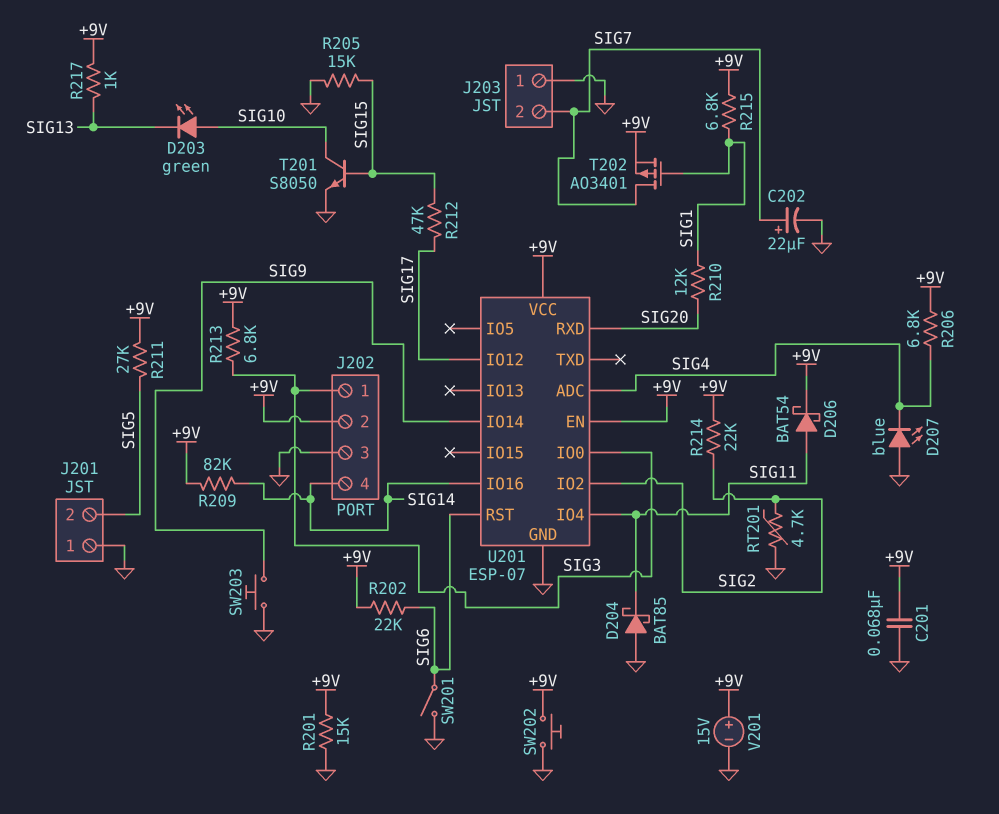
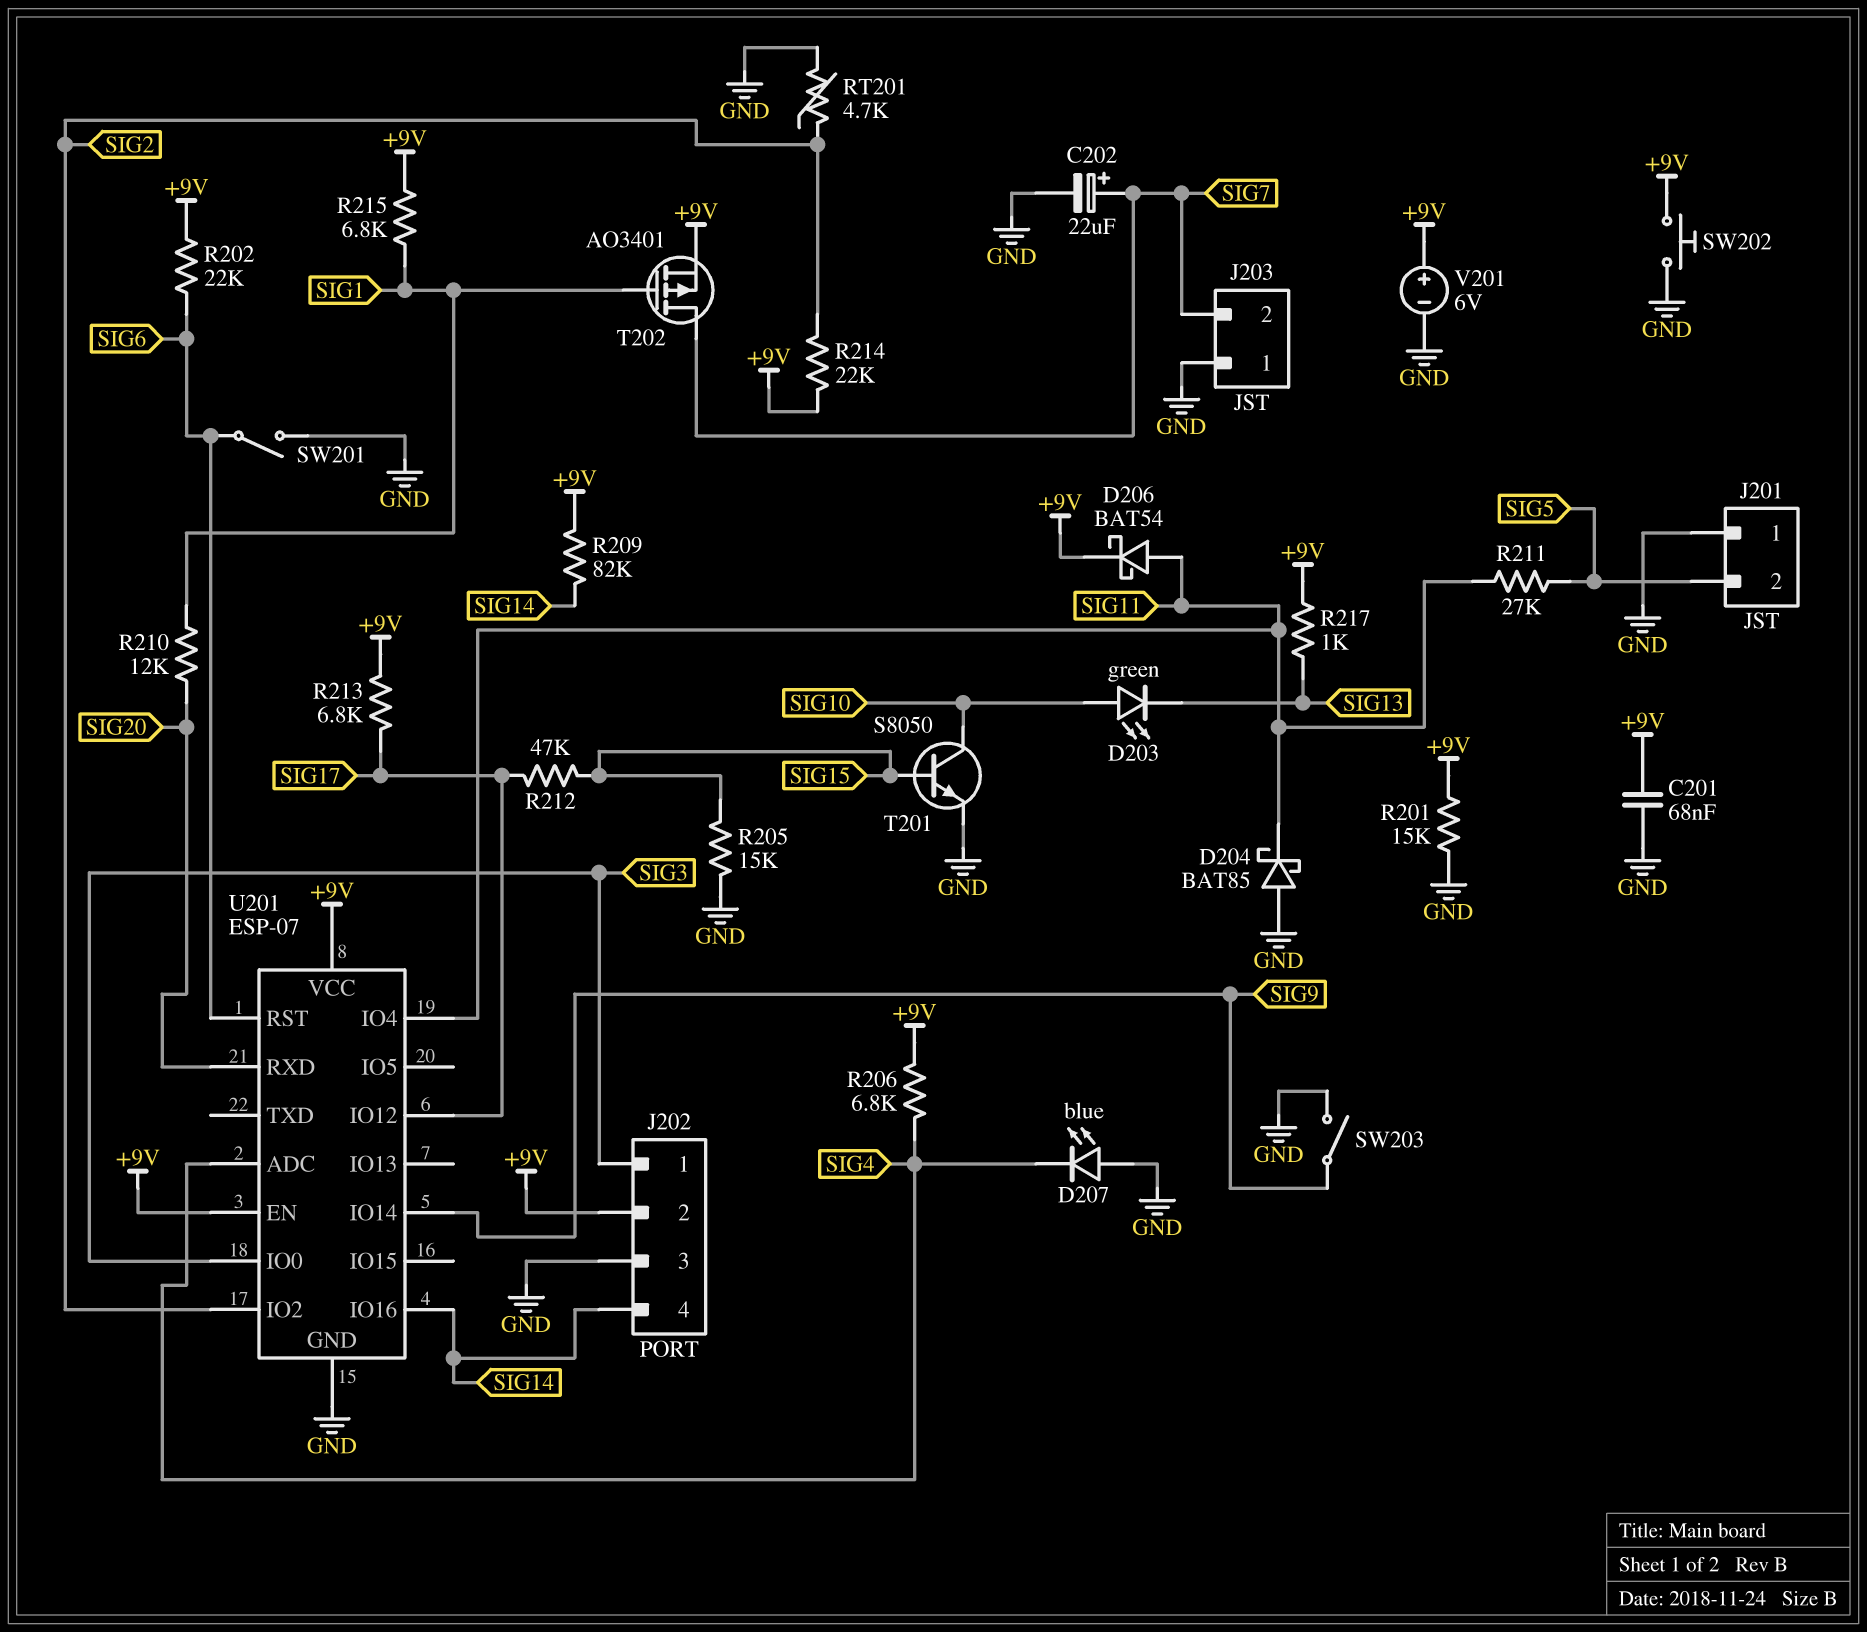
R211: 27k (+9V, SIG5) -> 27k (SIG5, SIG11)
R213: 6.8k (+9V, SIG3) -> 6.8k (+9V, SIG17)
SW203: button (GND, SIG9) -> switch (GND, SIG9)
V201: 15V (plus +9V, minus GND) -> 6V (plus +9V, minus GND)

